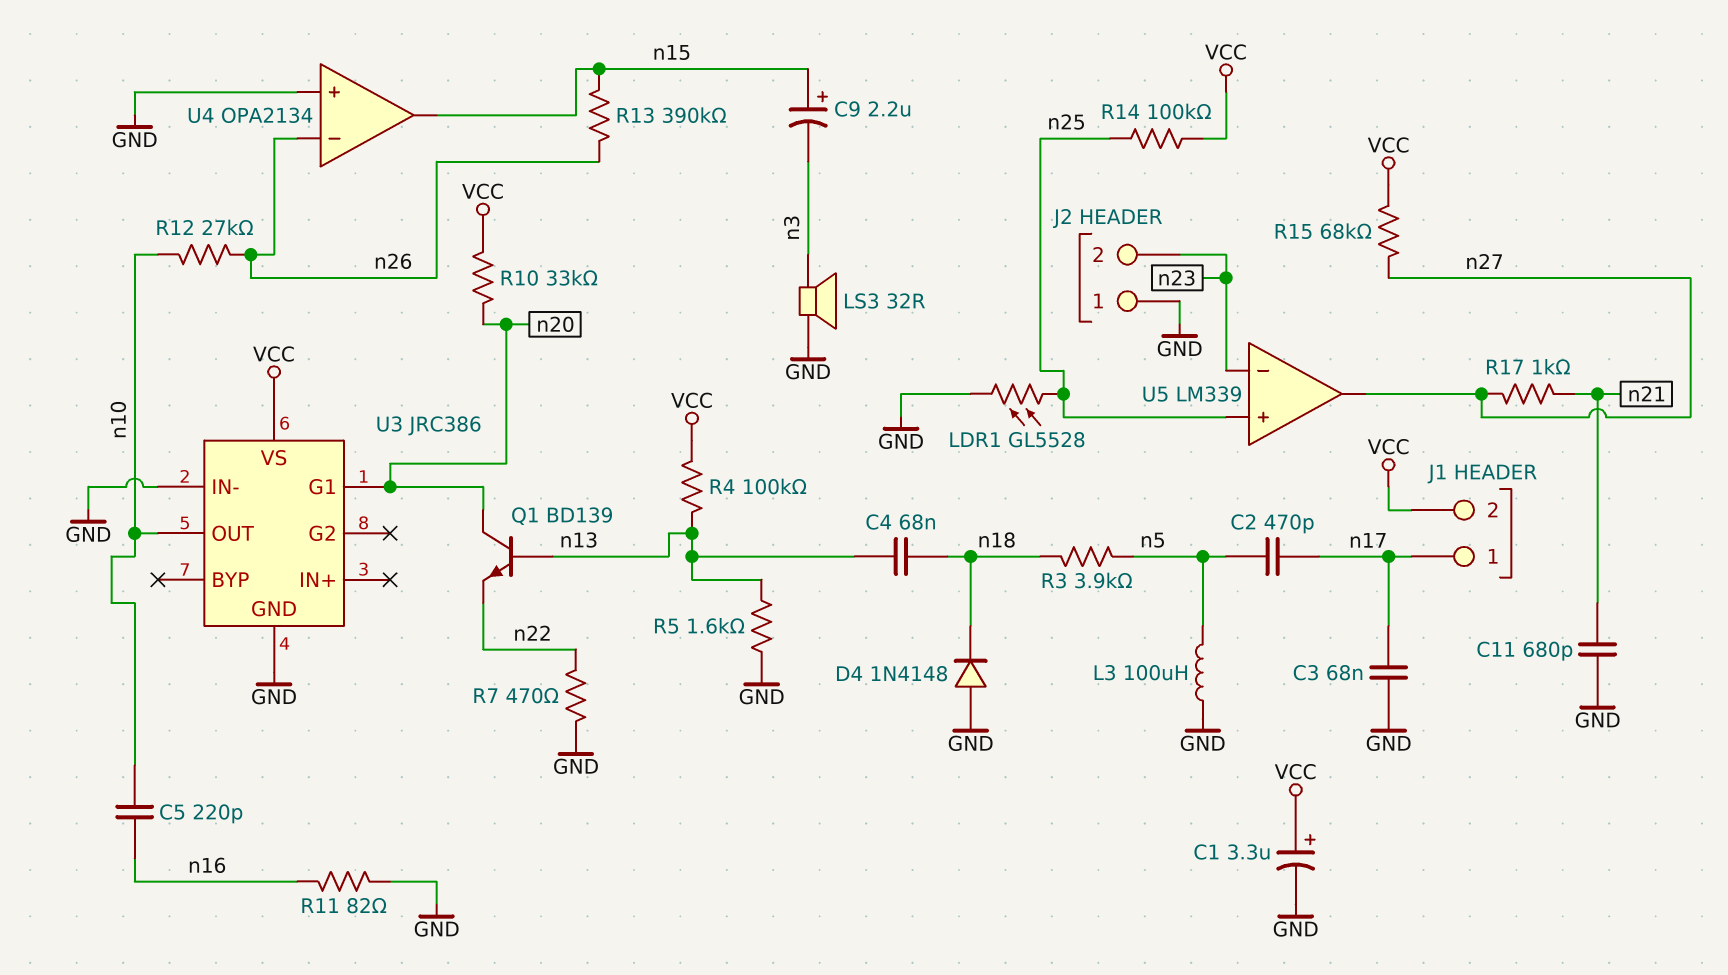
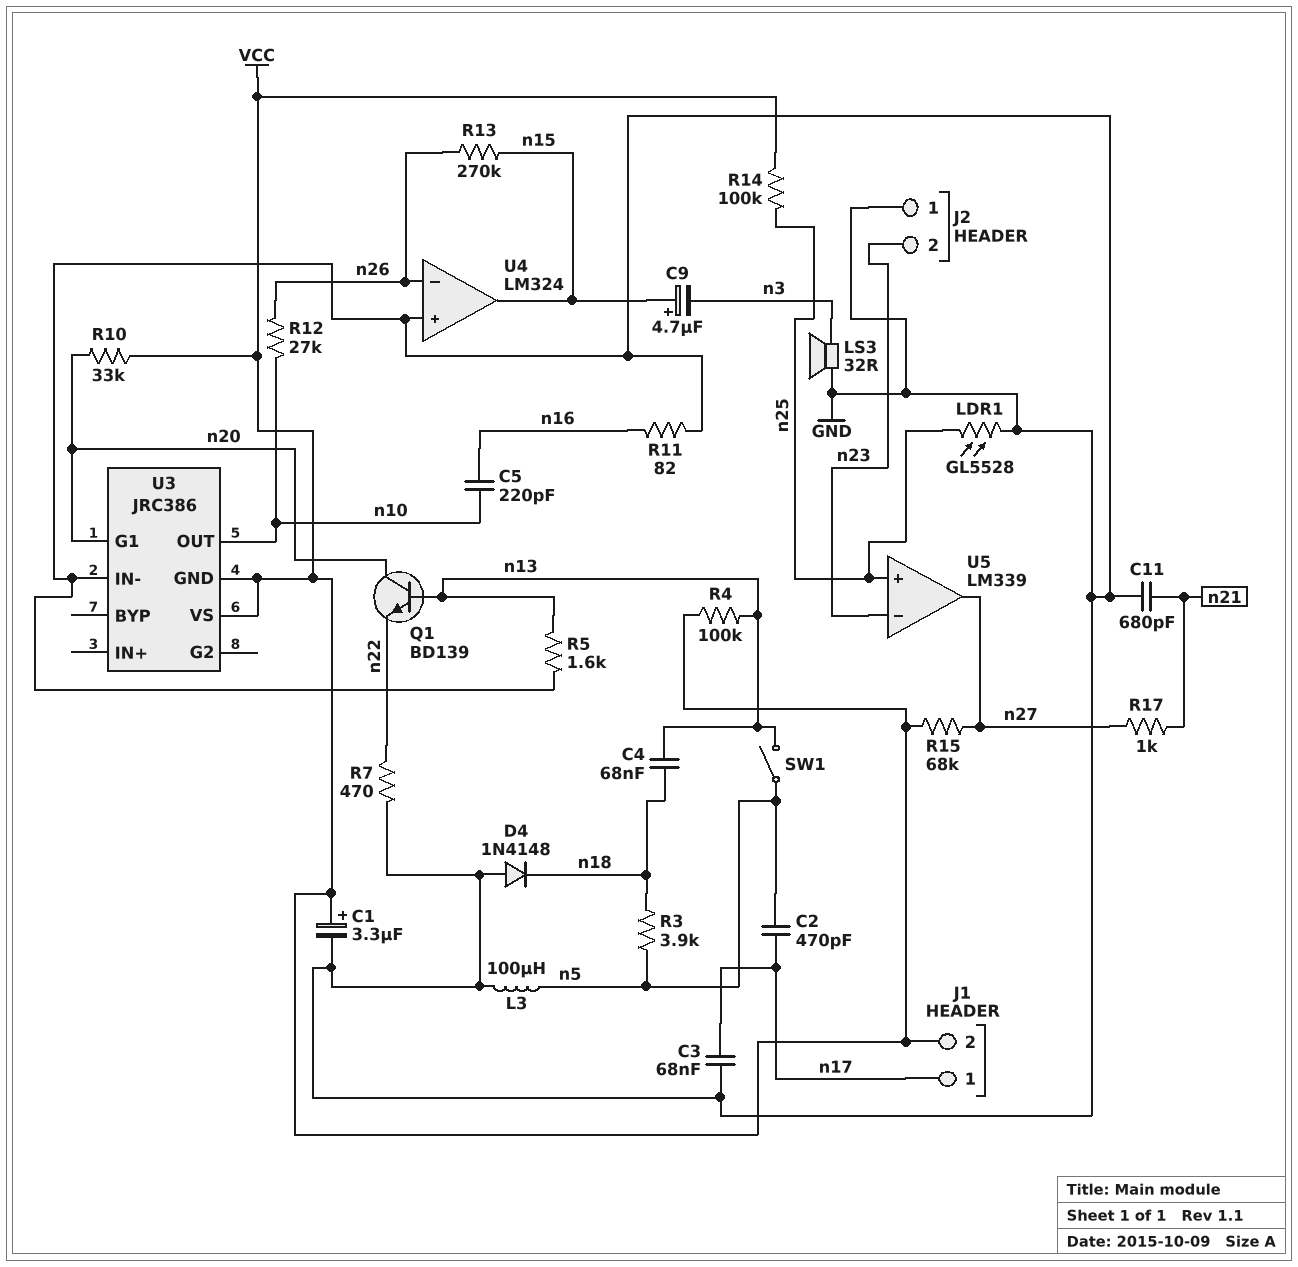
C9: 2.2uF (plus n15, minus n3) -> 4.7uF (plus n15, minus n3)
R13: 390k (n15, n26) -> 270k (n15, n26)
SW1: none -> switch (n5, n13)
U3 pin GND: GND -> VCC
U4: OPA2134 -> LM324

